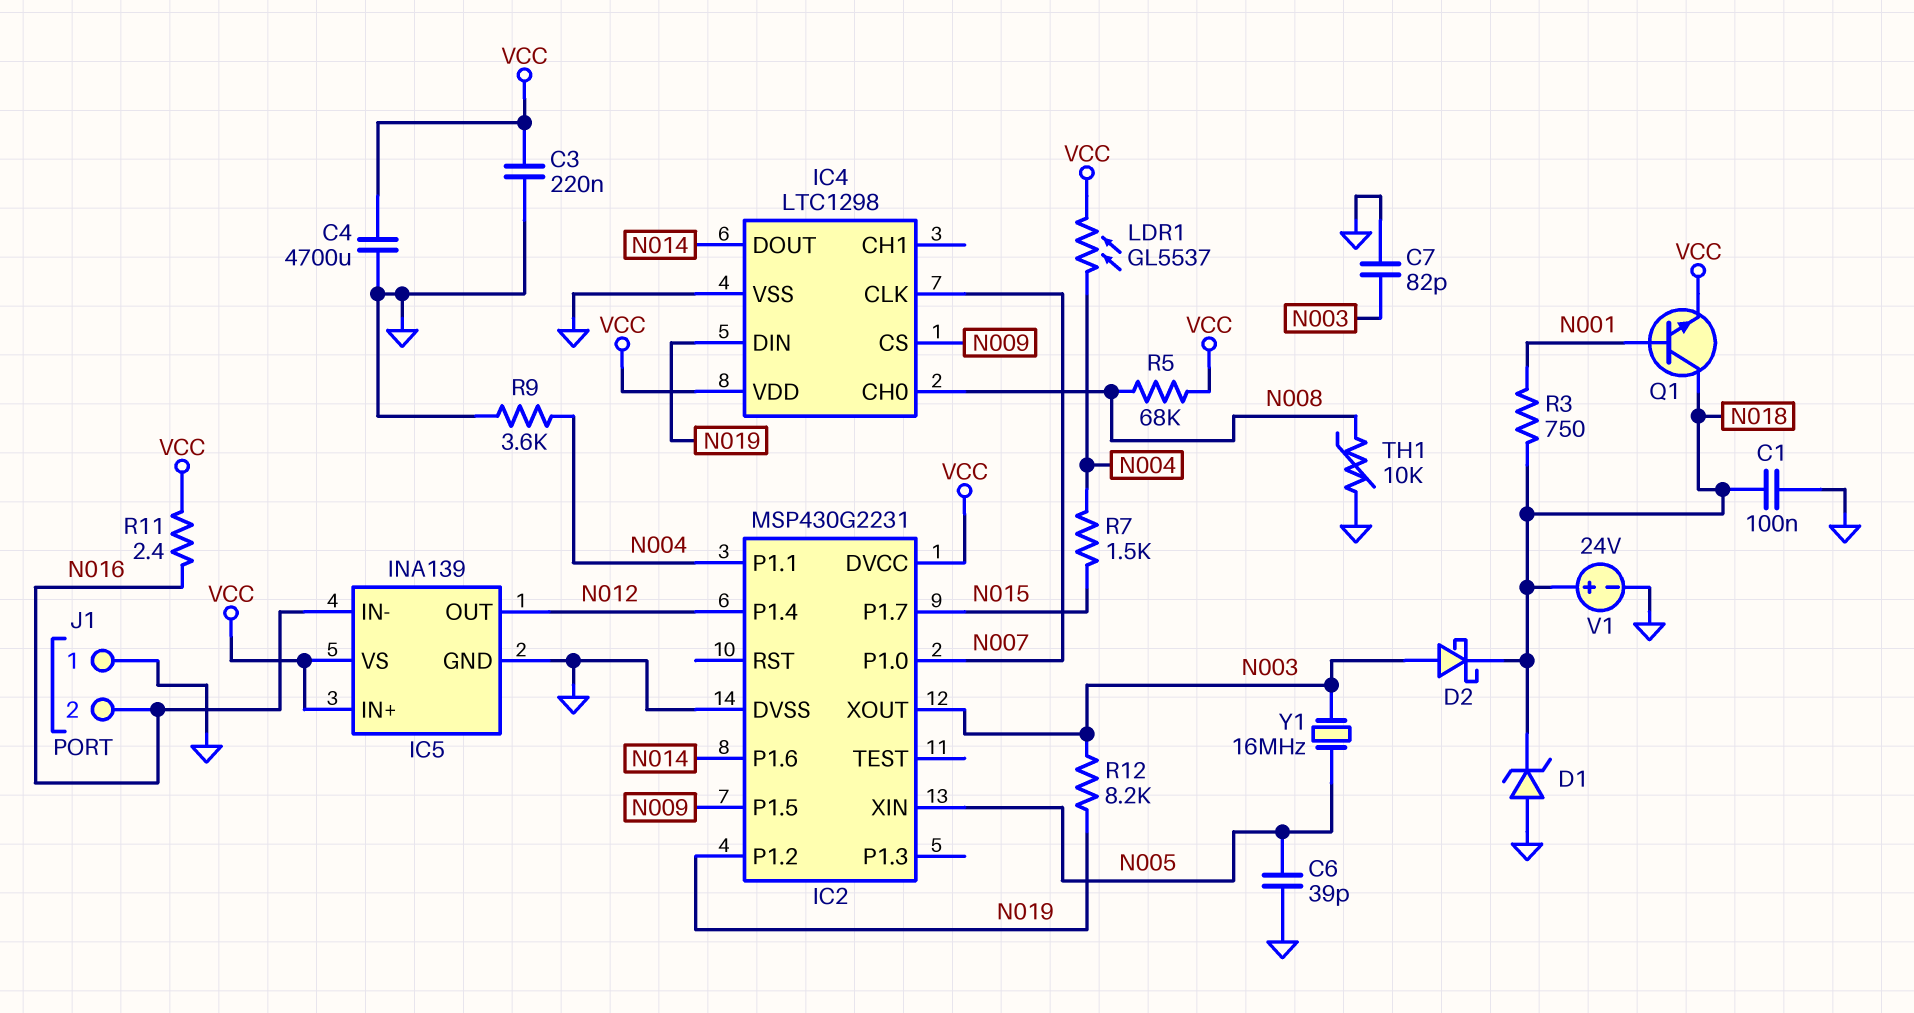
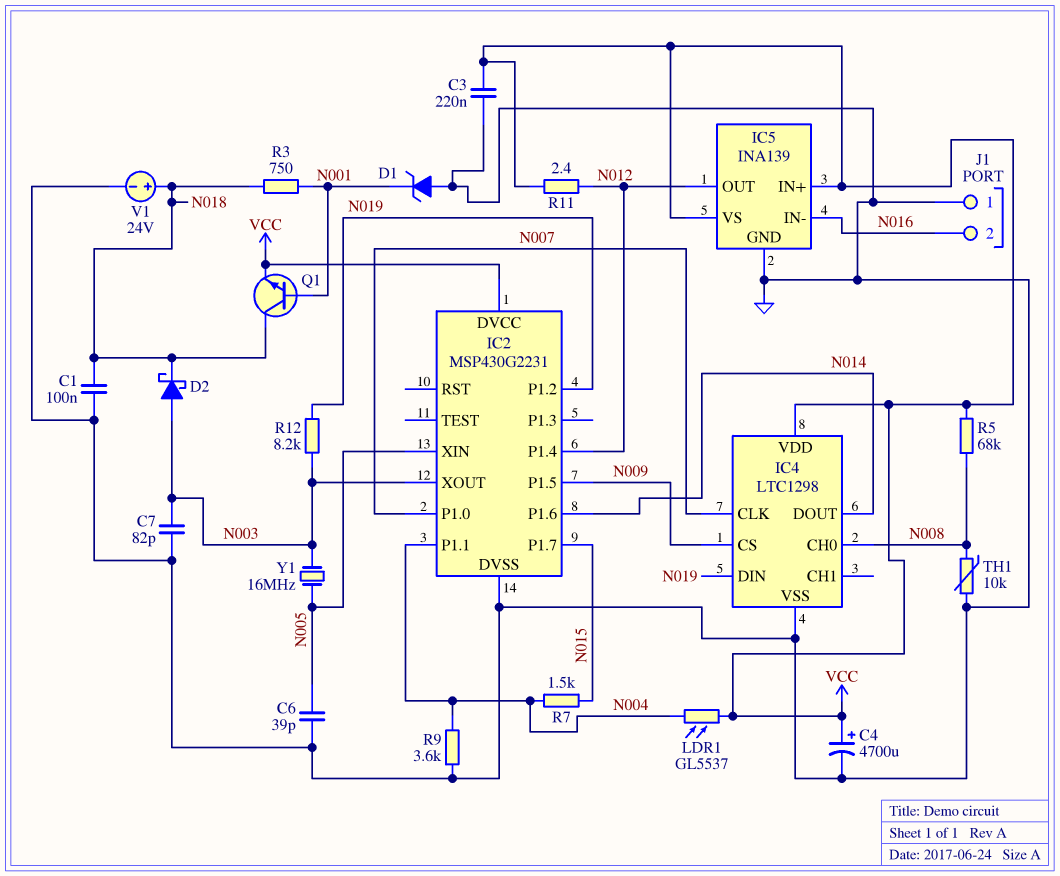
C4: 4700uF (GND, VCC) -> 4700uF (plus VCC, minus GND)
D1: zener (A GND, K N018) -> zener (A GND, K N001)
R11: 2.4 (N016, VCC) -> 2.4 (N012, VCC)

